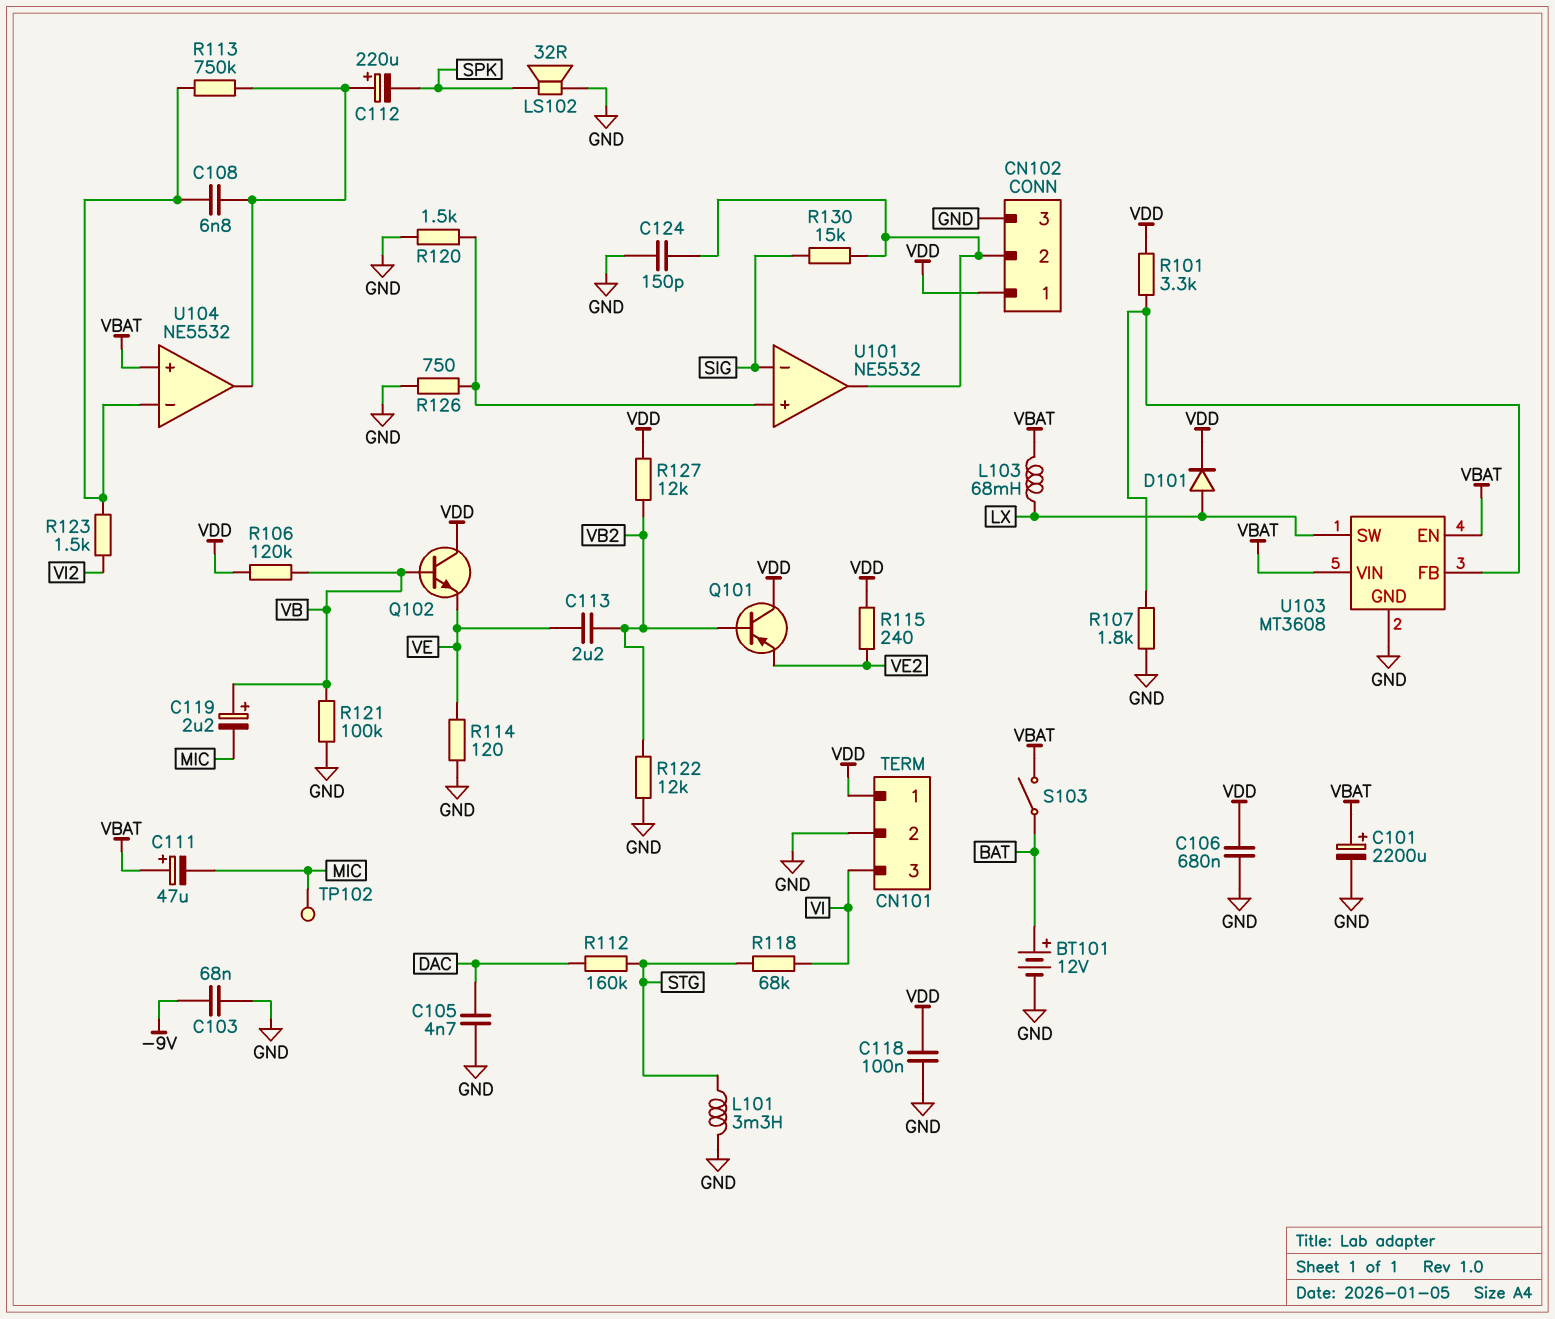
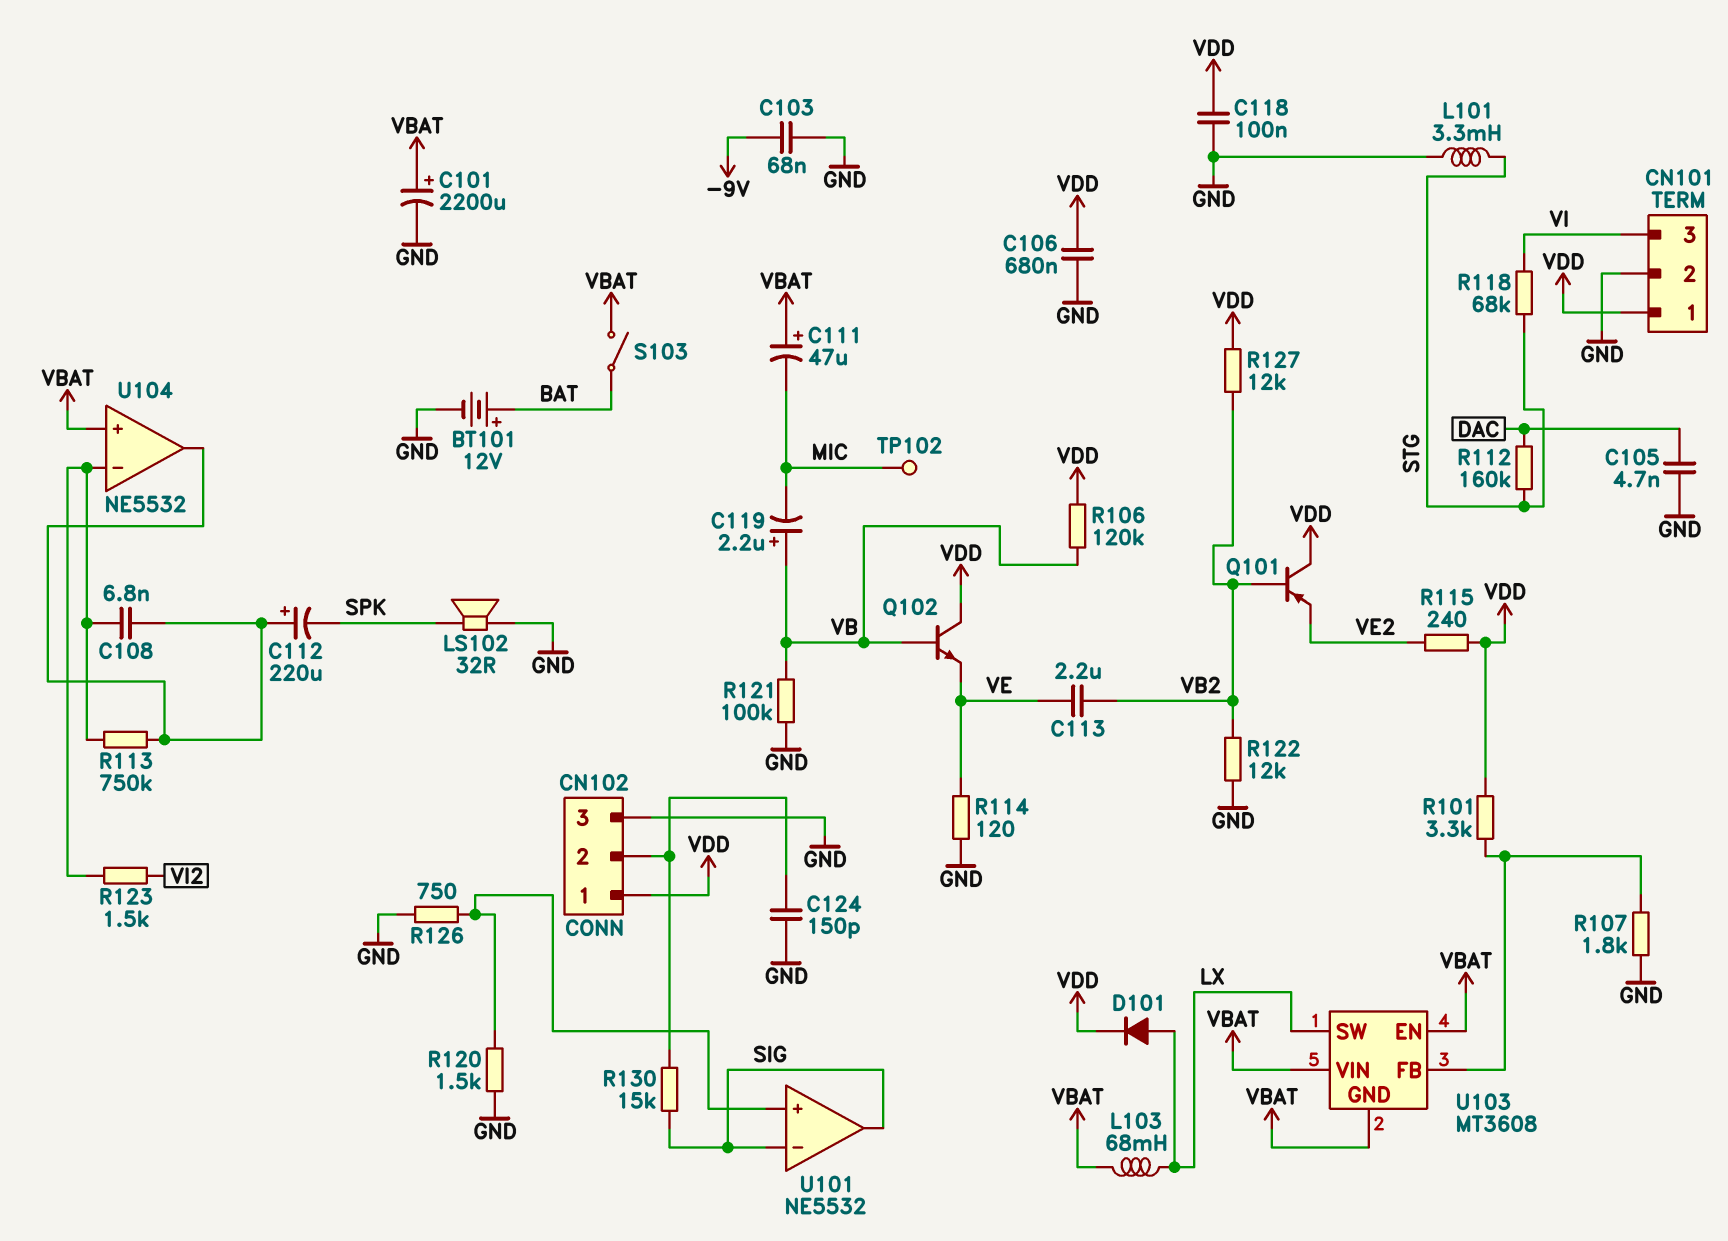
U101 pin out: CN102/2 -> SIG
U103 pin GND: GND -> VBAT

